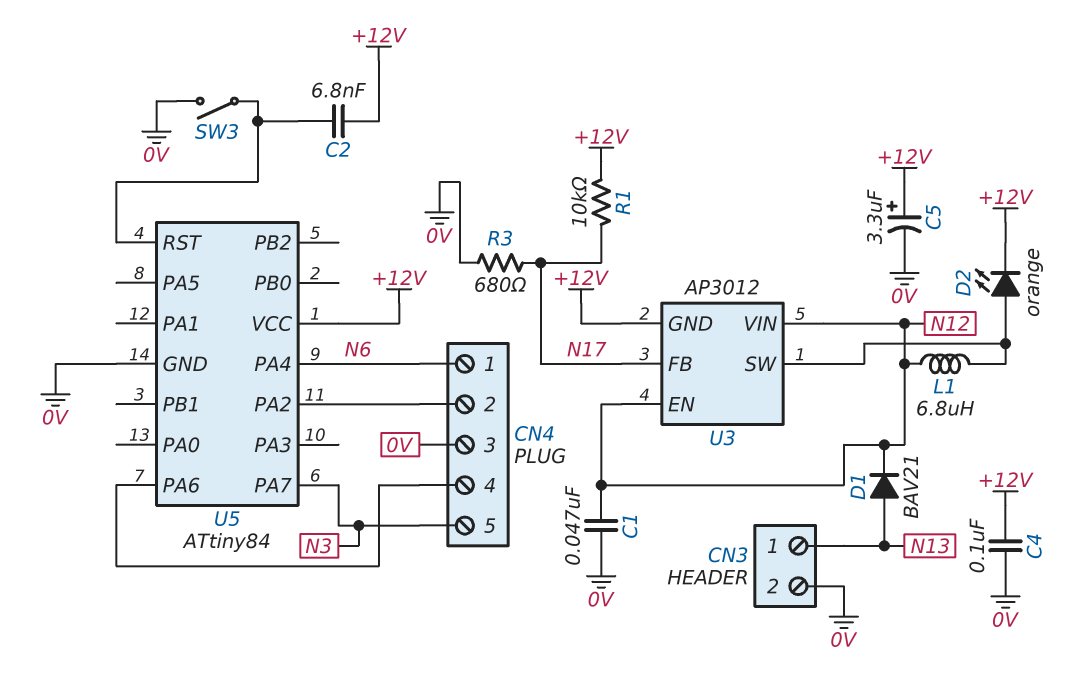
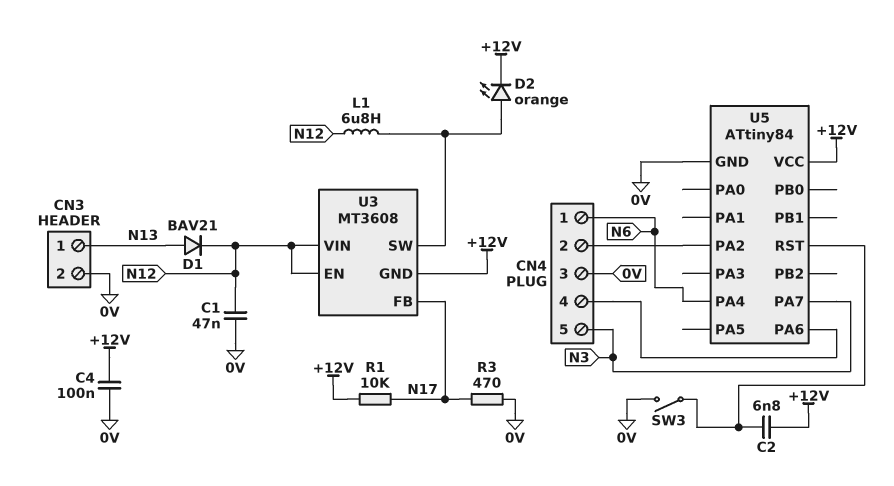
C5: 3.3uF (plus +12V, minus 0V) -> none
R3: 680 (0V, N17) -> 470 (0V, N17)
U3: AP3012 -> MT3608

